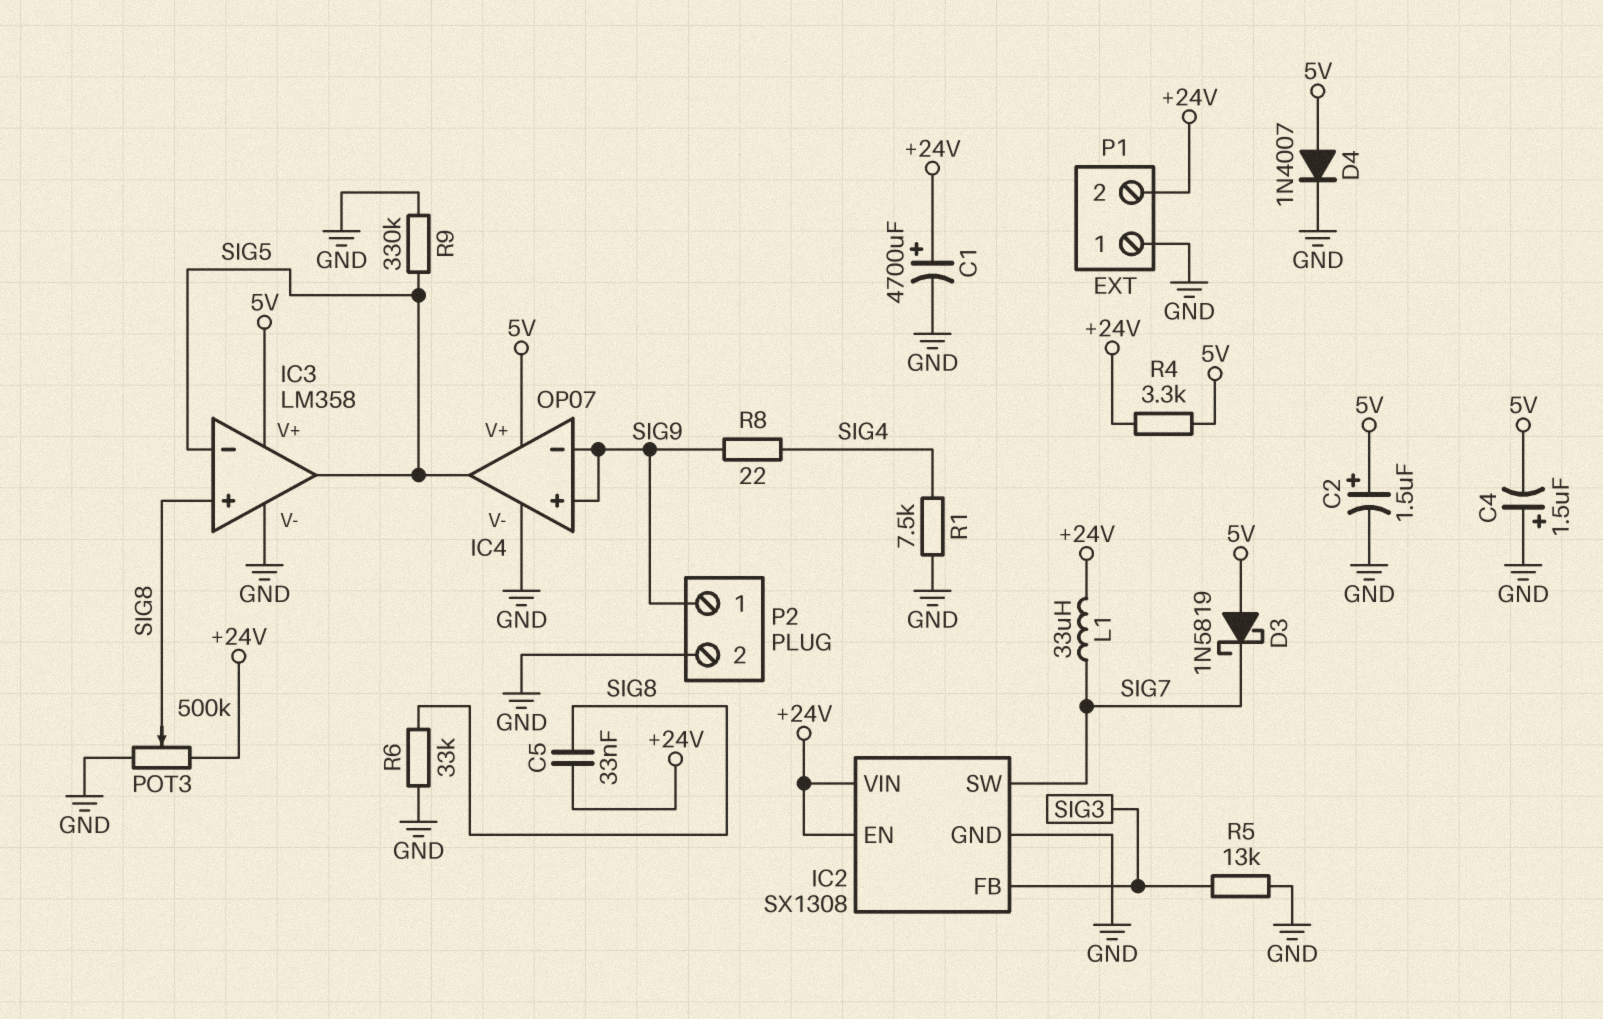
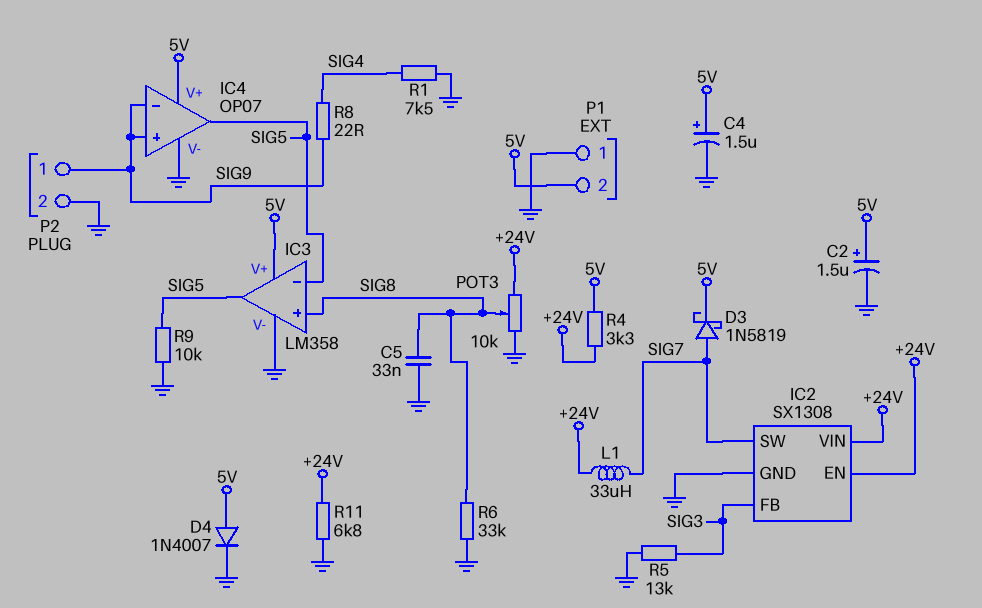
C1: 4700uF (plus +24V, minus GND) -> none
C4: 1.5uF (plus GND, minus 5V) -> 1.5uF (plus 5V, minus GND)
C5: 33nF (+24V, SIG8) -> 33nF (GND, SIG8)
D3: schottky 1N5819 (A 5V, K SIG7) -> schottky 1N5819 (A SIG7, K 5V)
P1 pin 2: +24V -> 5V
POT3: 500k (+24V, GND, wiper SIG8) -> 10k (+24V, GND, wiper SIG8)
R9: 330k (GND, SIG5) -> 10k (GND, SIG5)
R11: none -> 6.8k (+24V, GND)

